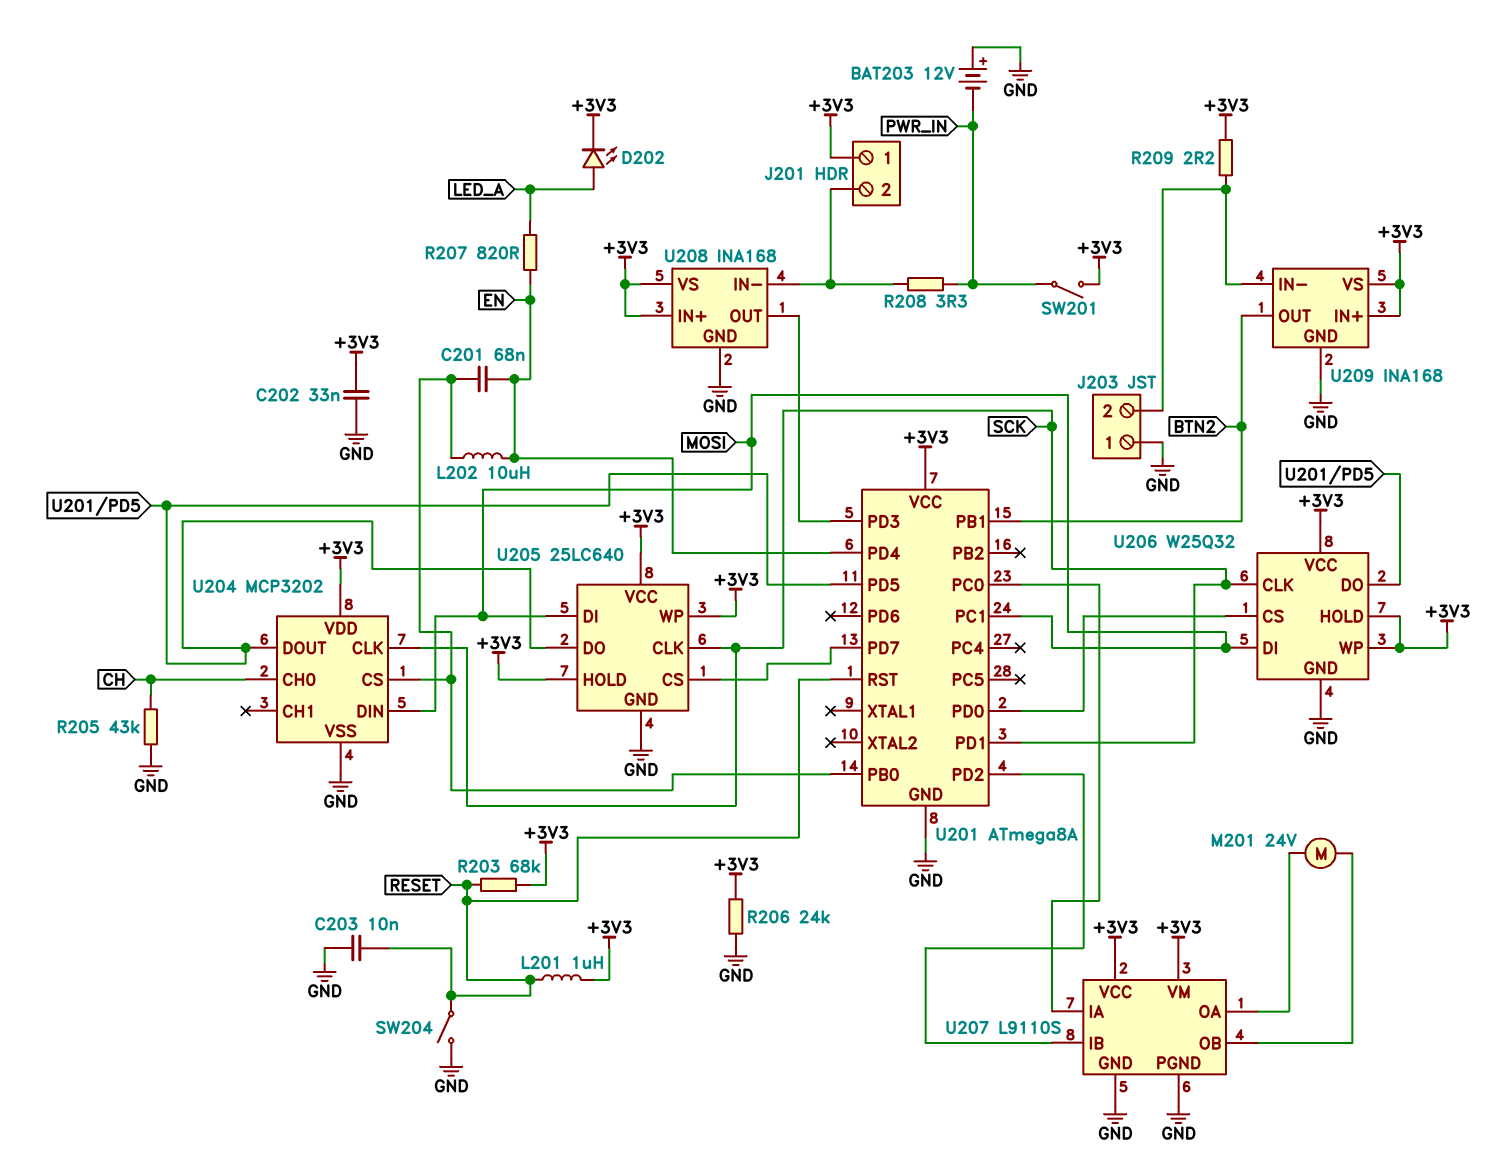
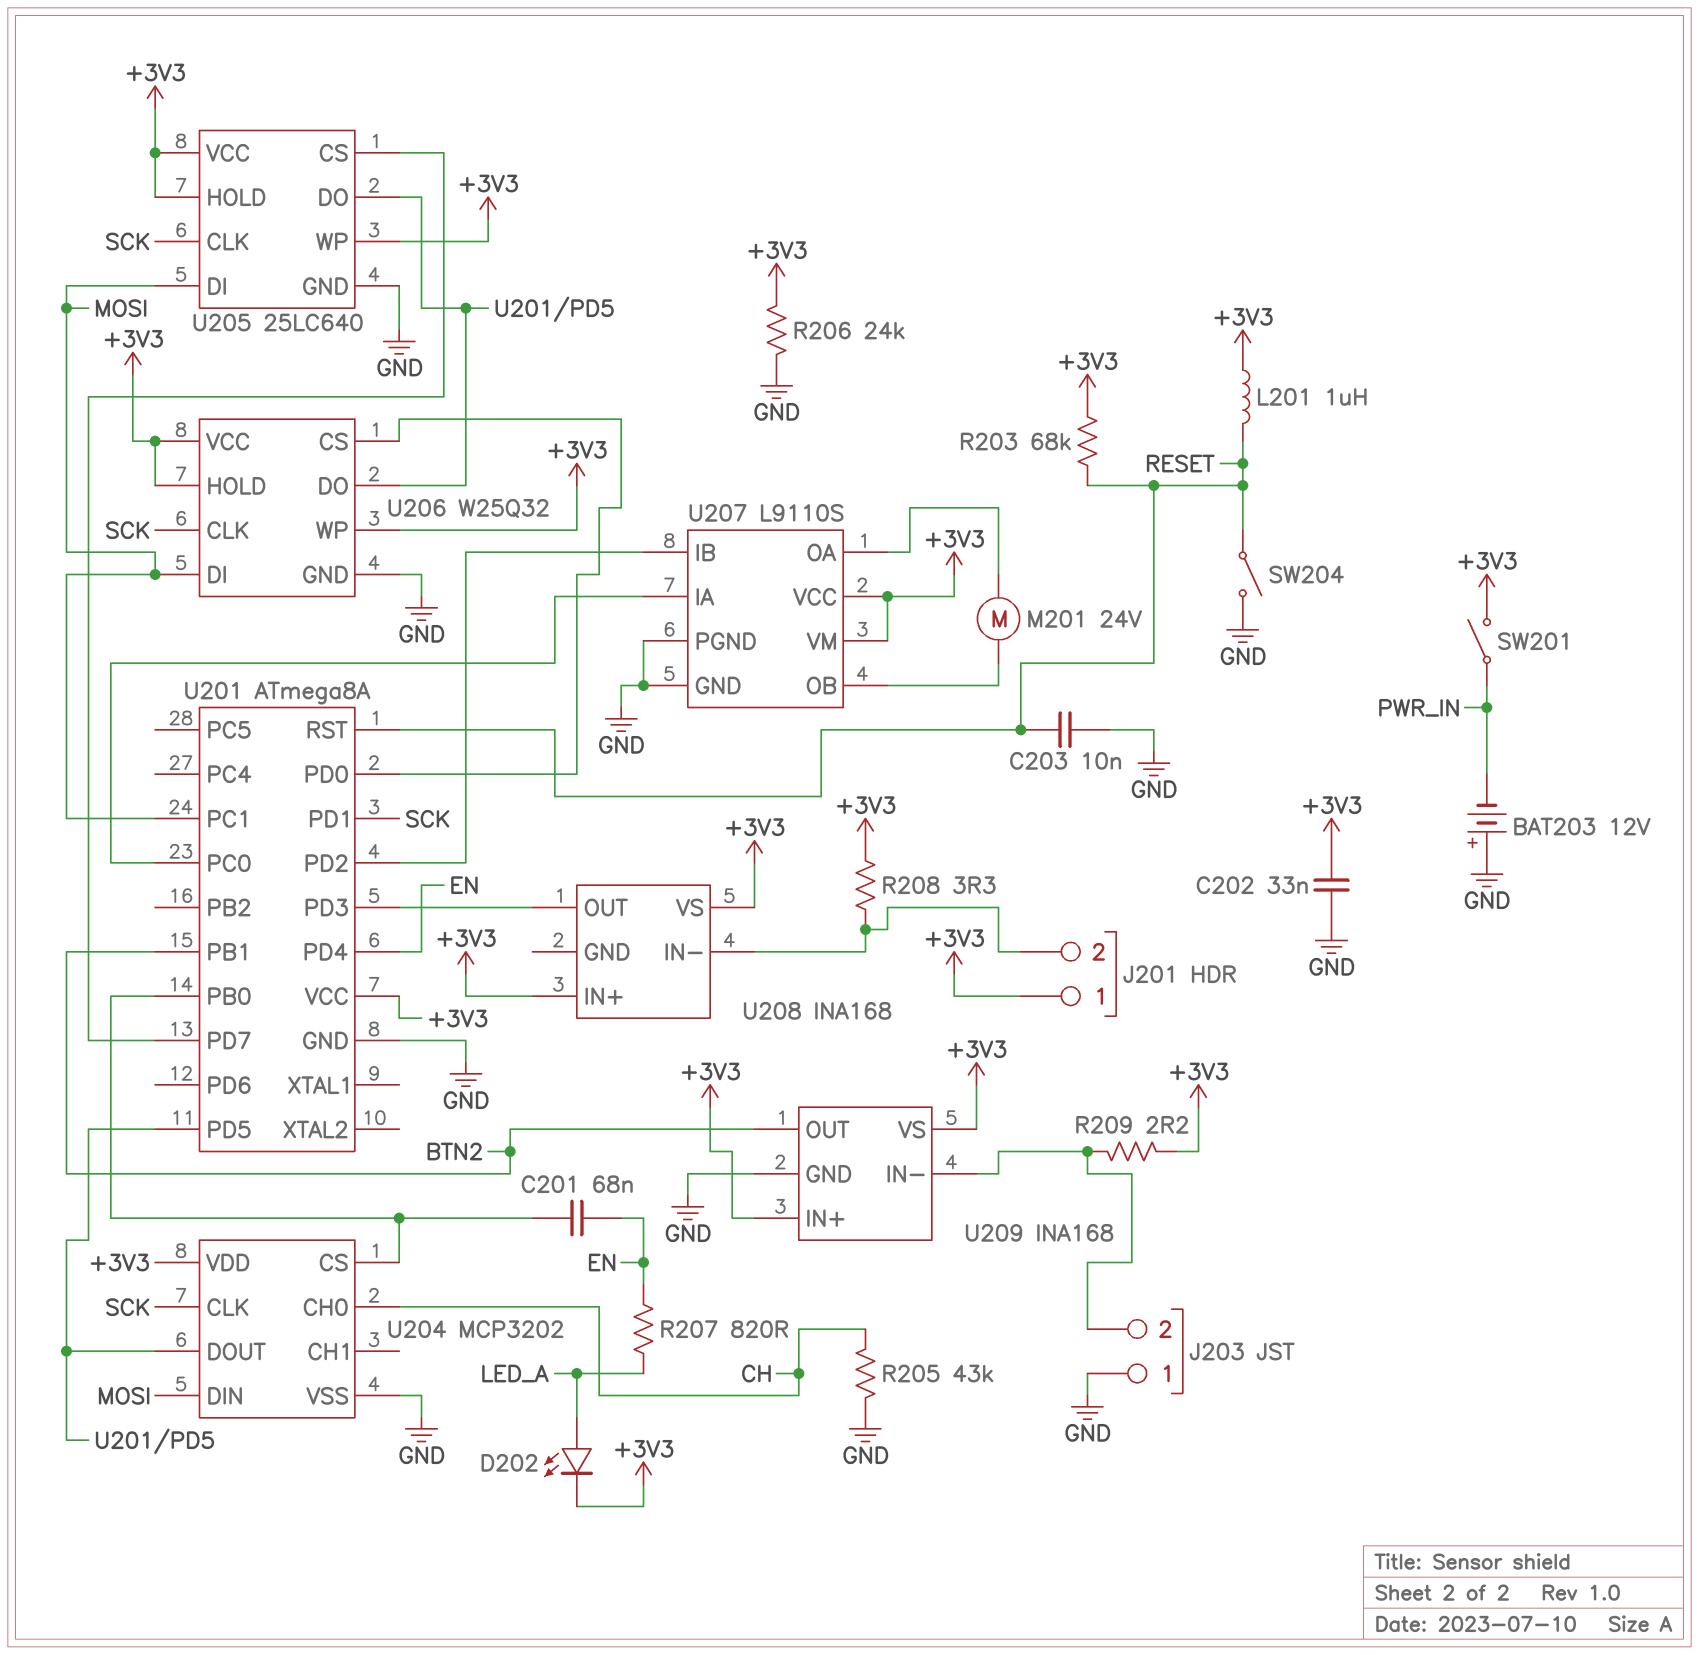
L202: 10uH (EN, U201/PB0) -> none
R208: 3.3 (J201/2, PWR_IN) -> 3.3 (+3V3, J201/2)
U208 pin GND: GND -> none

